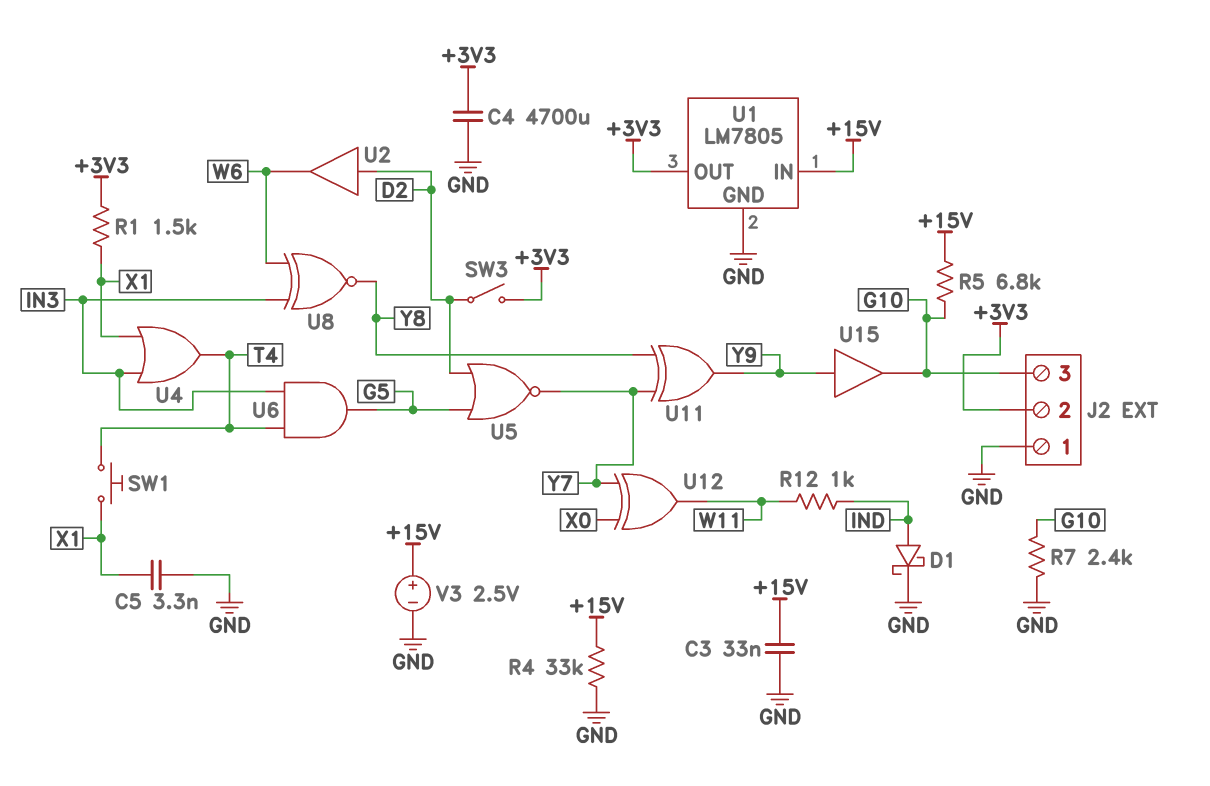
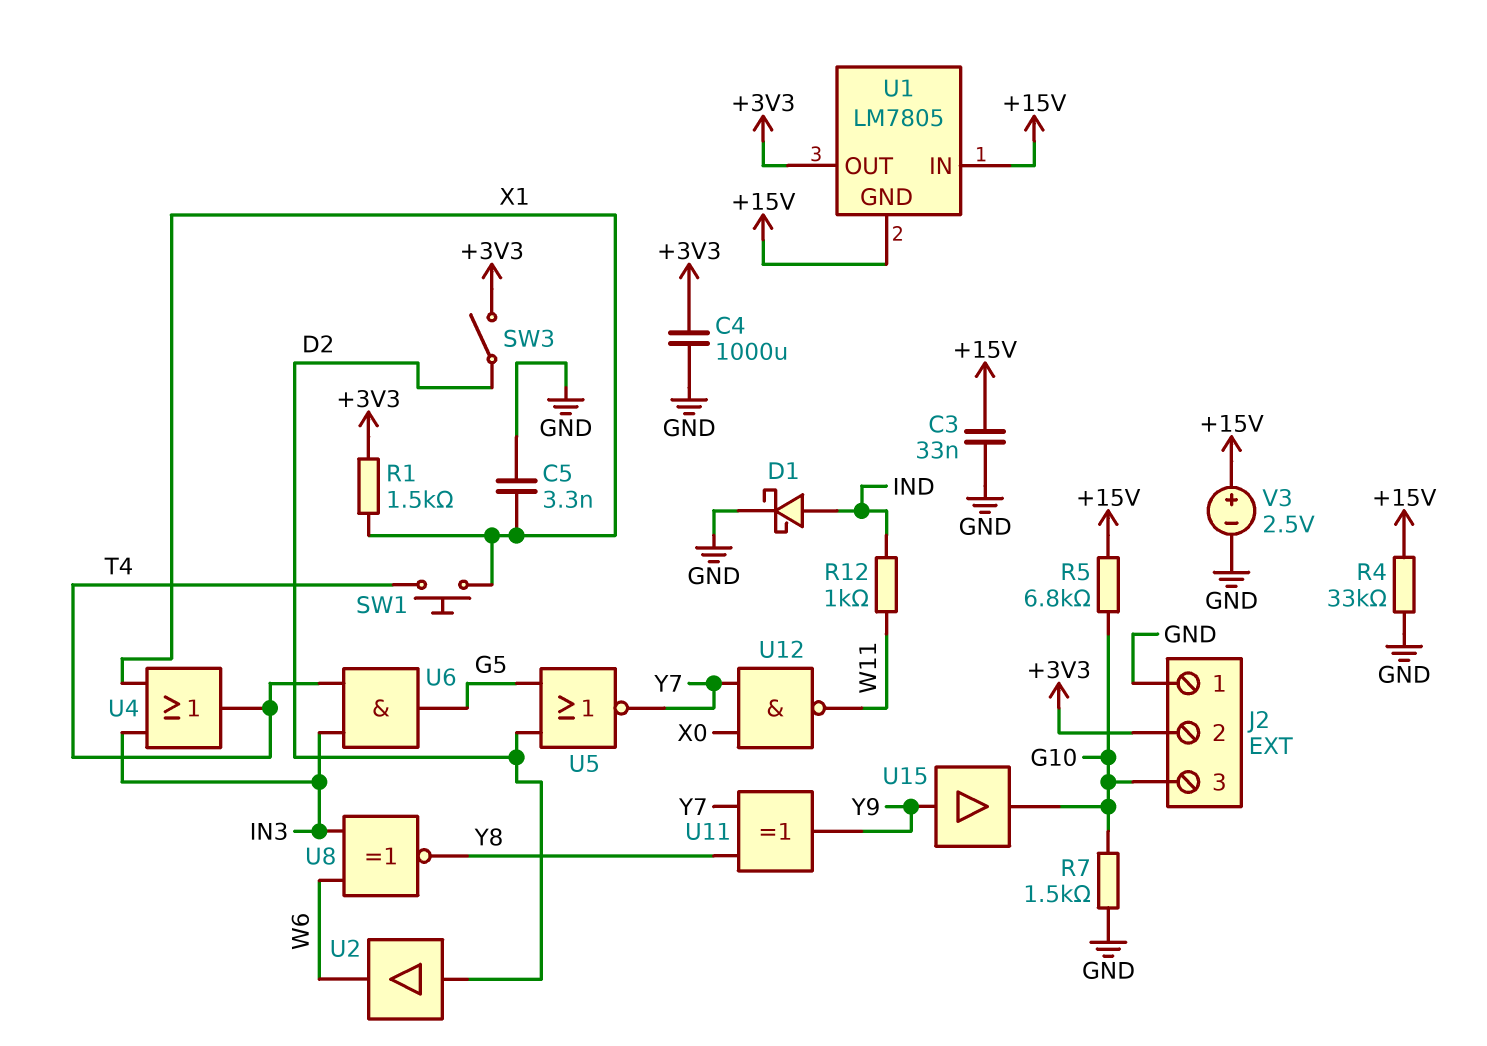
C4: 4700uF (+3V3, GND) -> 1000uF (+3V3, GND)
R7: 2.4k (G10, GND) -> 1.5k (G10, GND)
U1 pin GND: GND -> +15V
U12: XOR (in X0, in Y7, out W11) -> NAND (in X0, in Y7, out W11)

